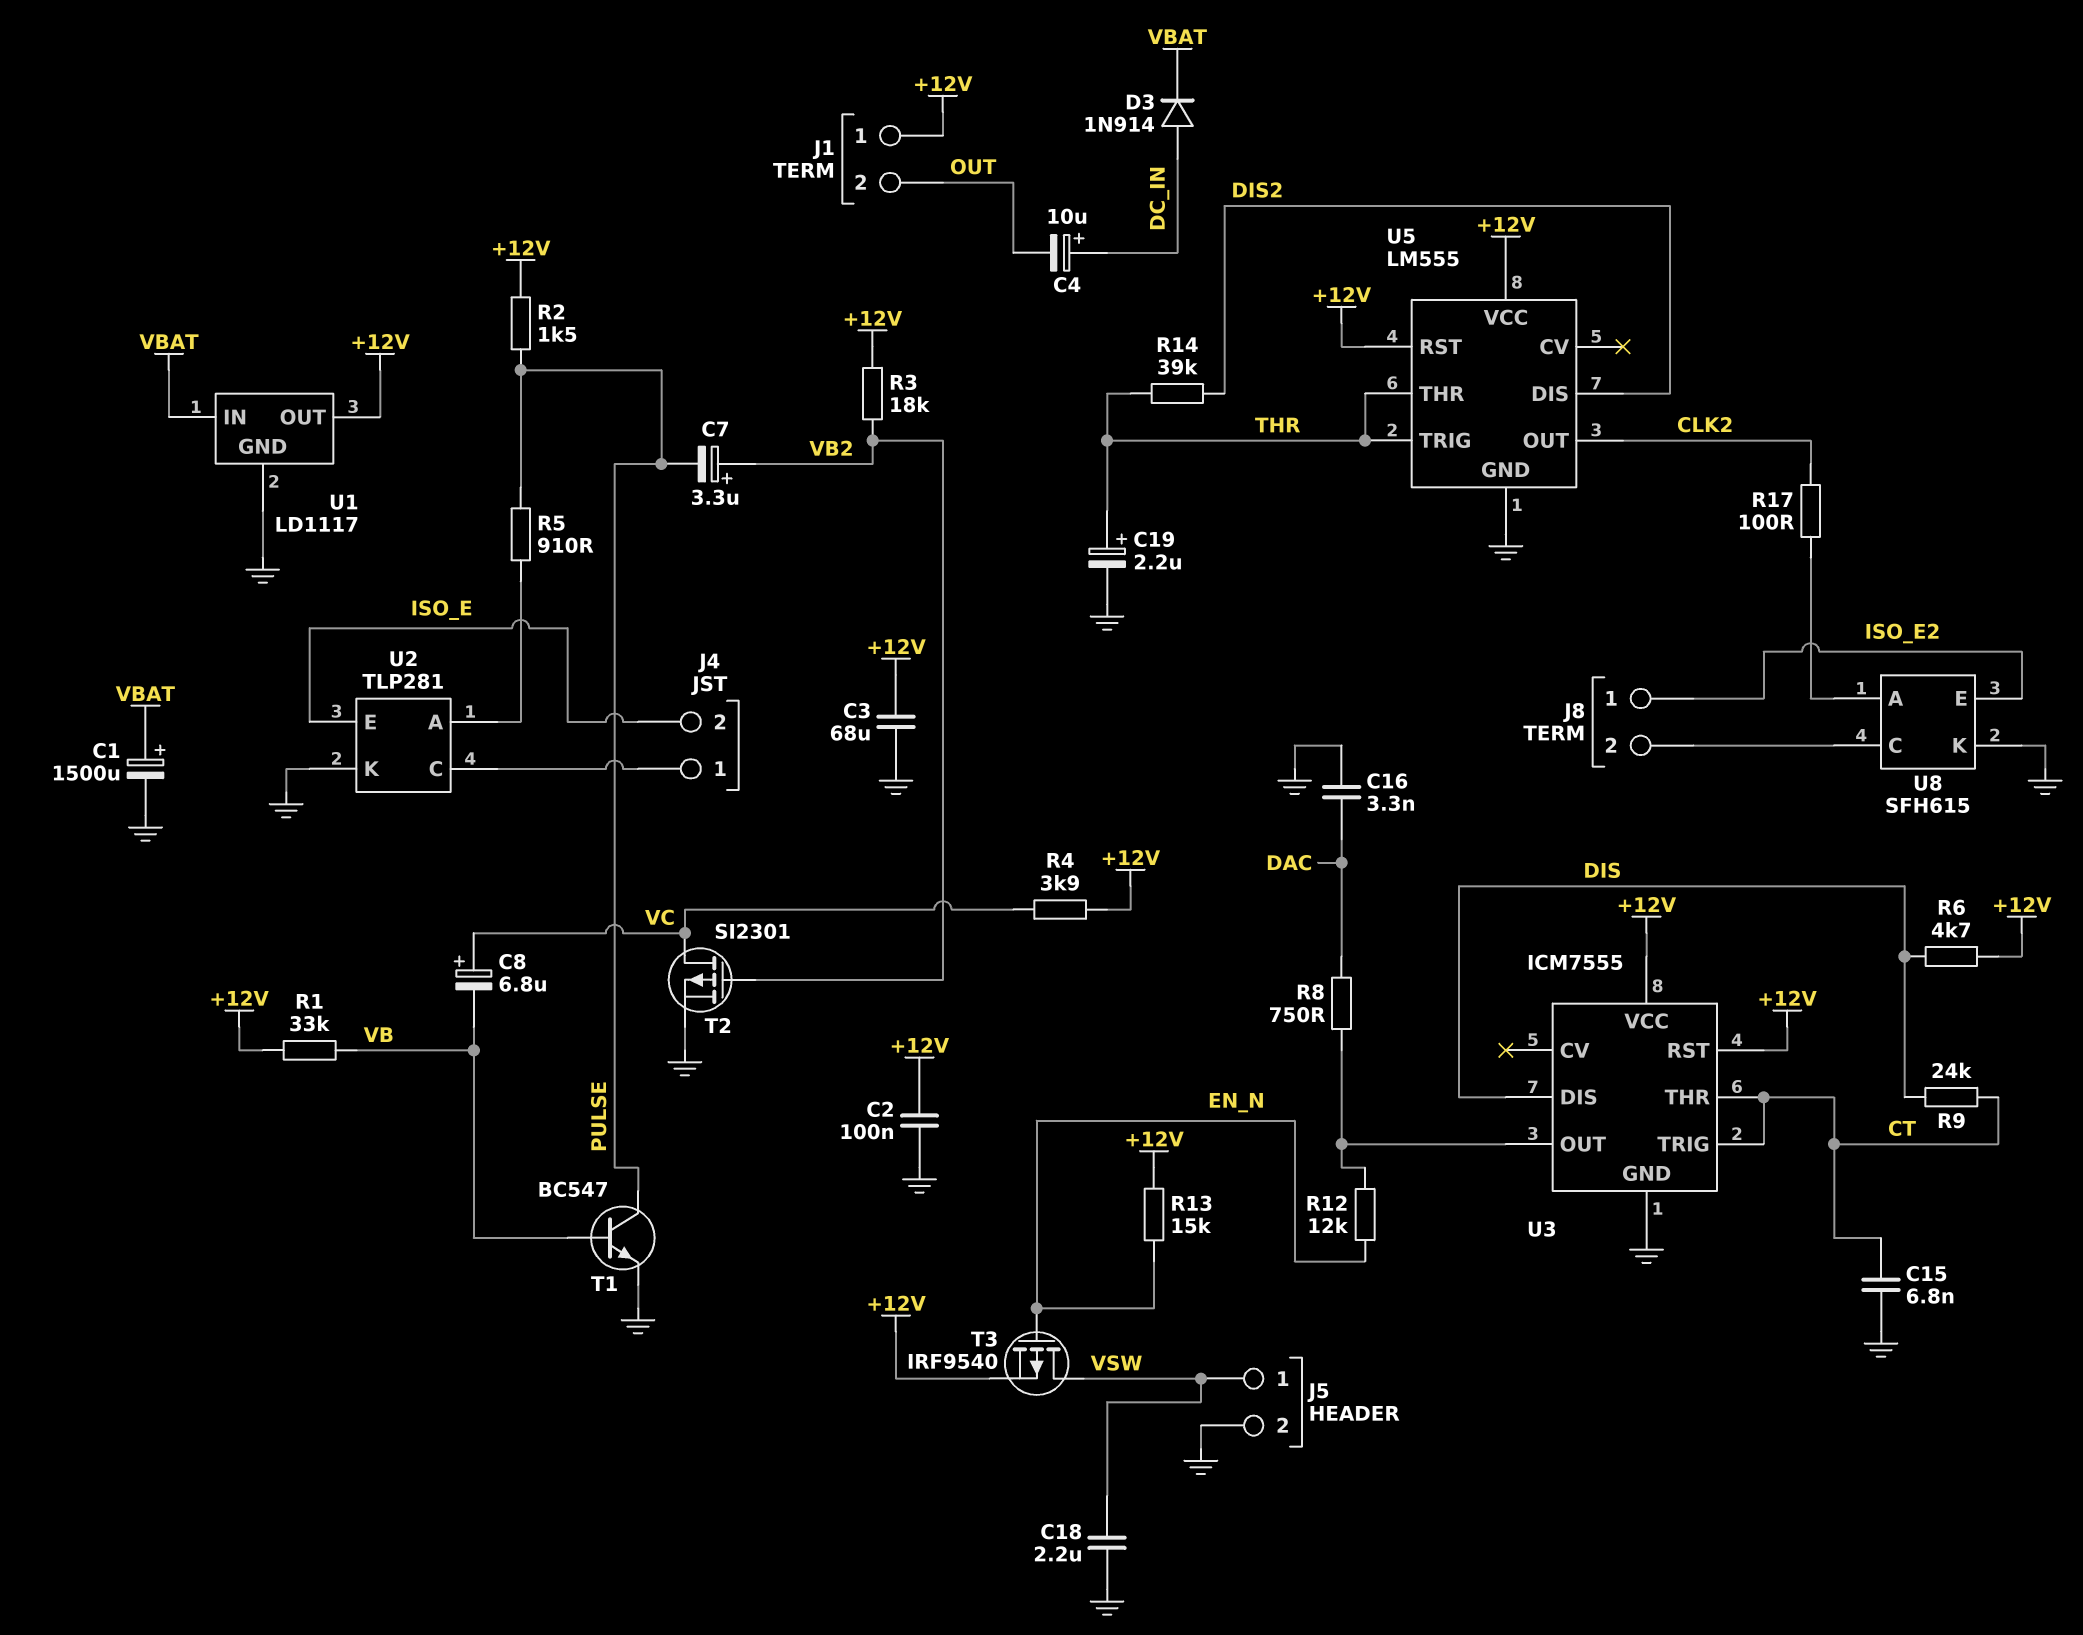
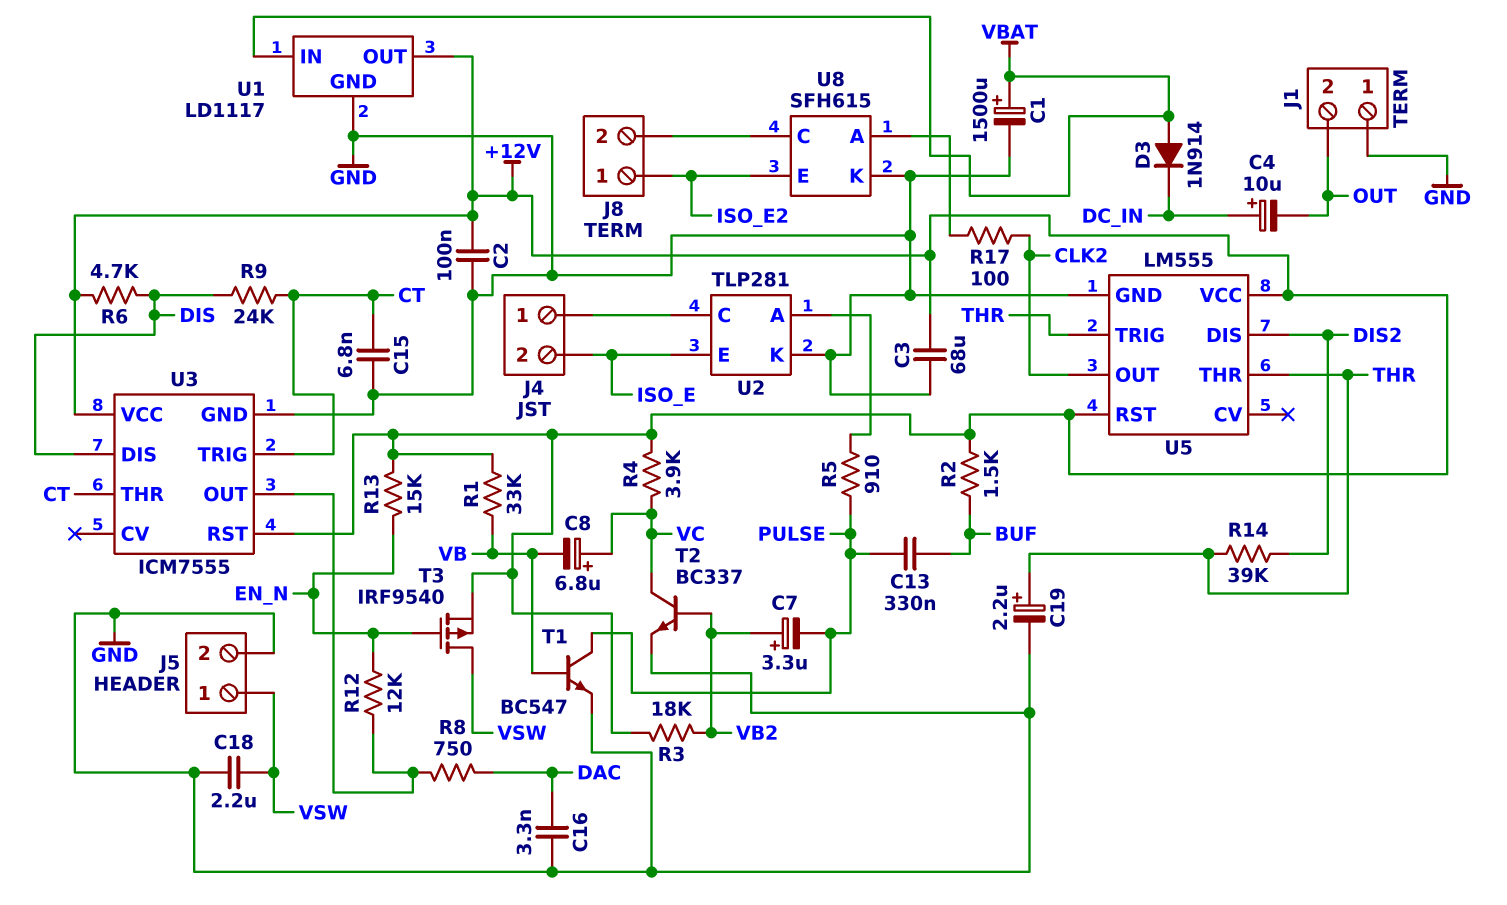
C13: none -> 330nF (BUF, PULSE)
D3: diode 1N914 (A DC_IN, K VBAT) -> diode 1N914 (A VBAT, K DC_IN)
J1 pin 1: +12V -> GND
R2: 1.5k (+12V, PULSE) -> 1.5k (+12V, BUF)
T2: PMOS SI2301 (G VB2, D VC, S GND) -> NPN BC337 (B VB2, C VC, E GND)

